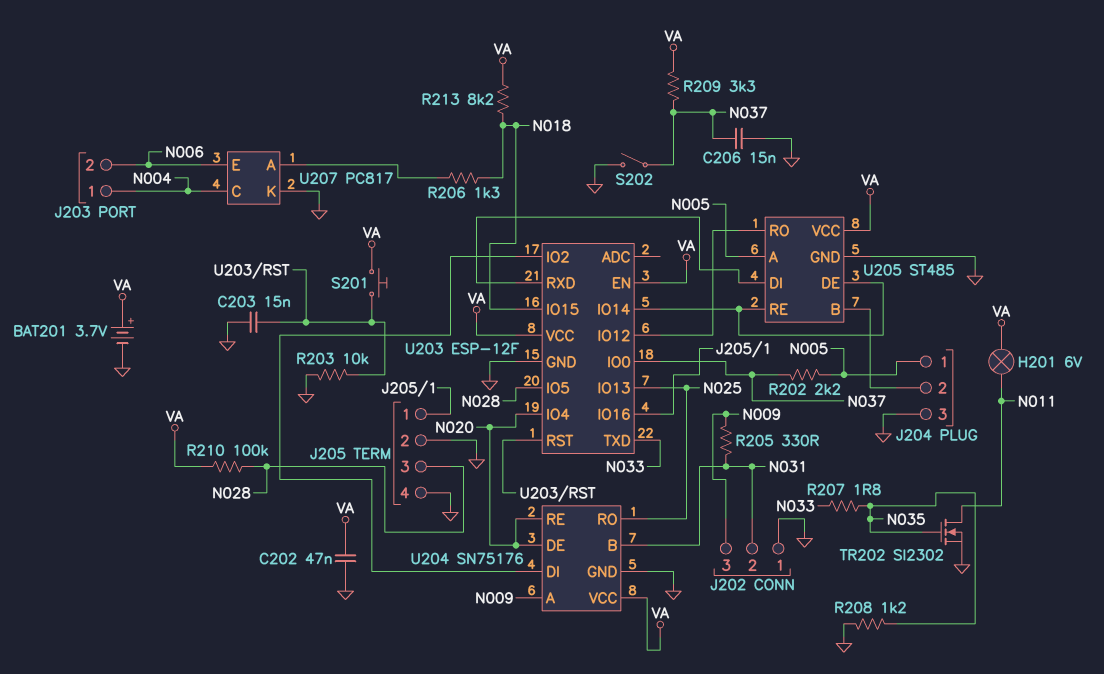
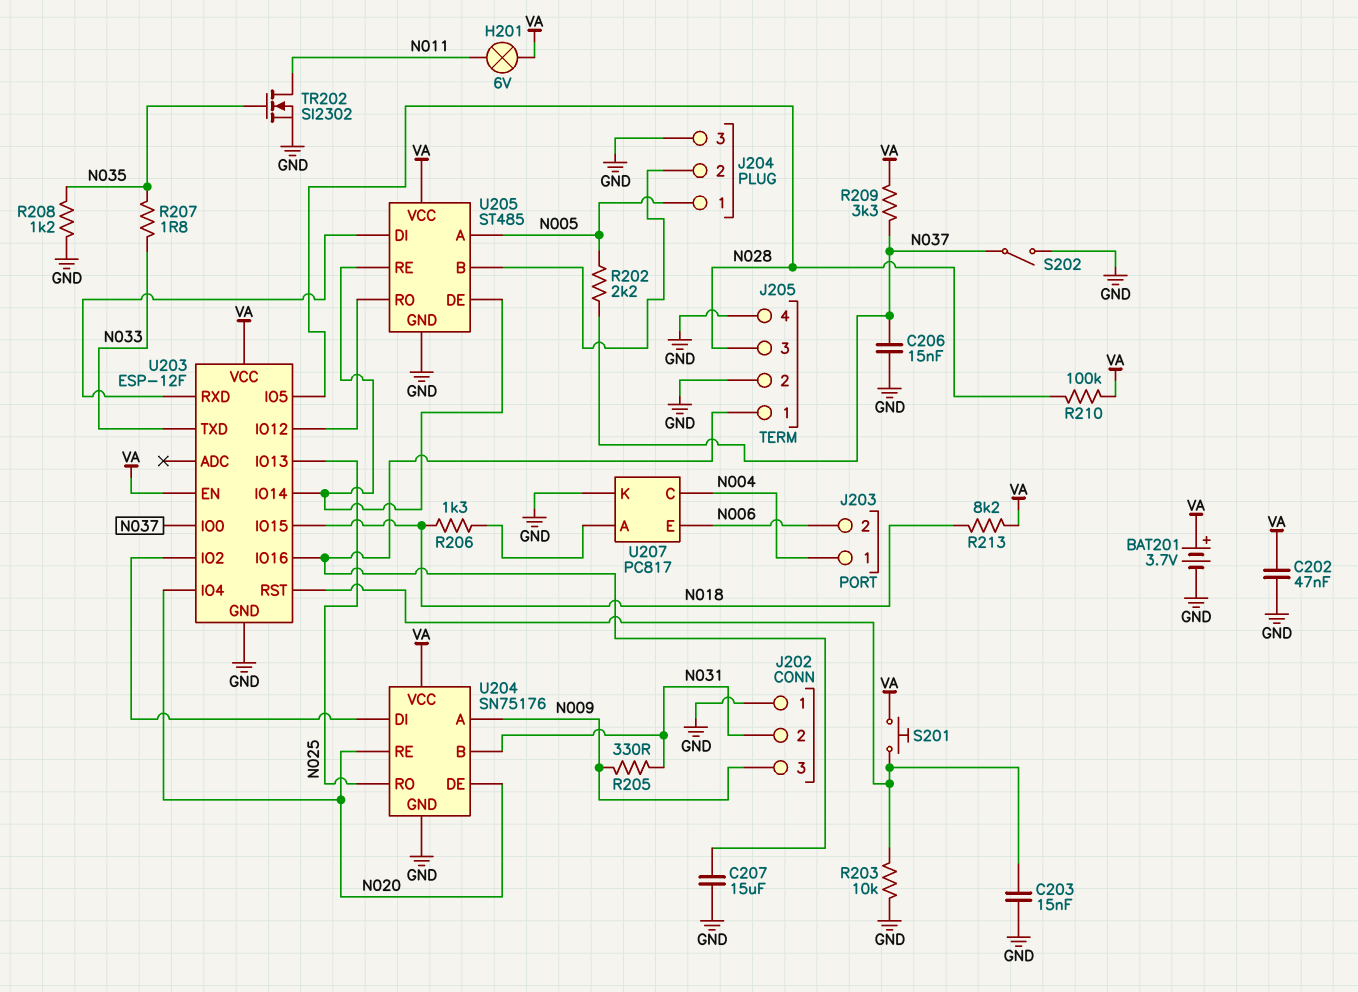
C207: none -> 15uF (GND, J205/1)

